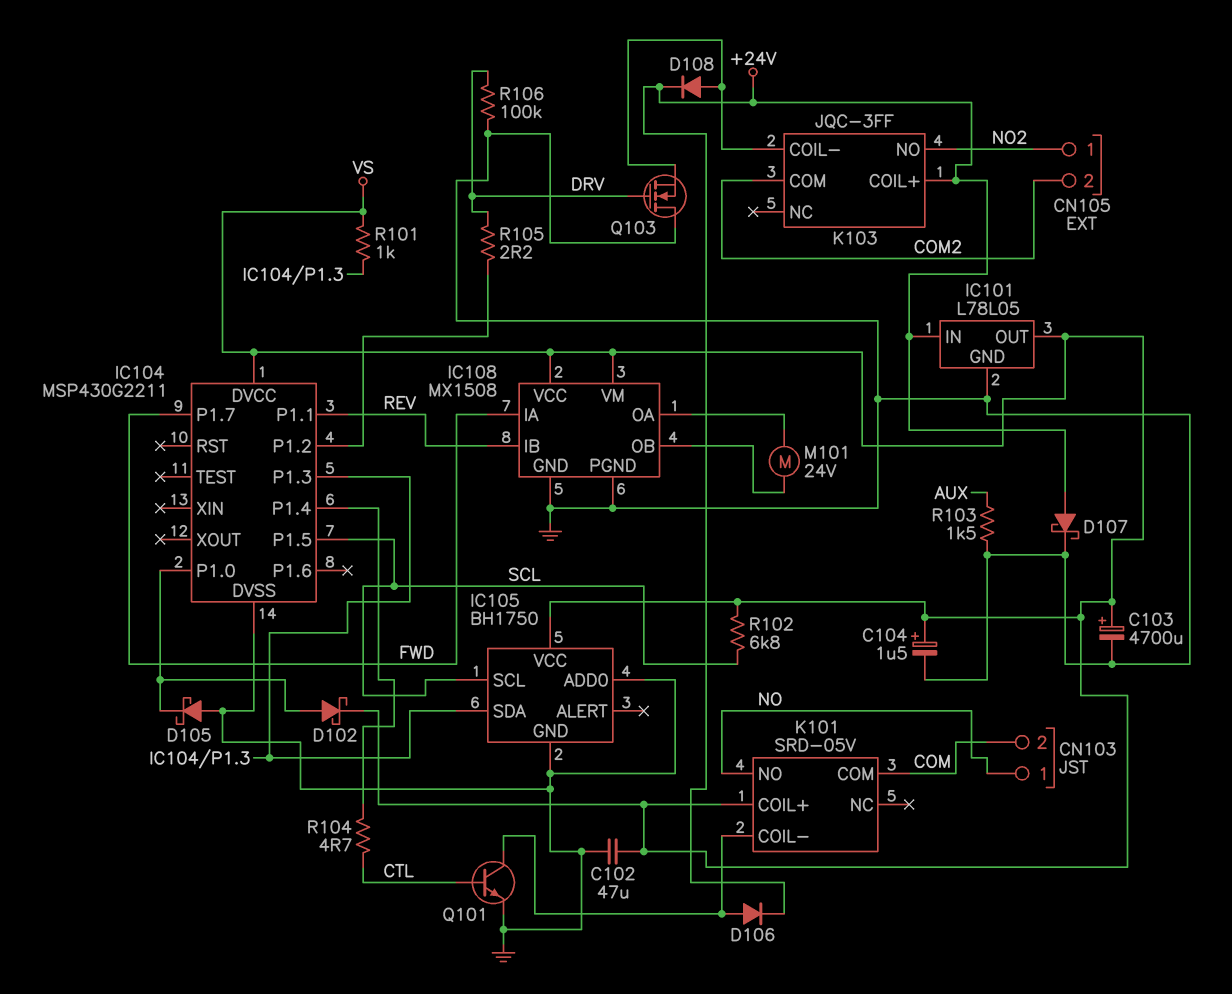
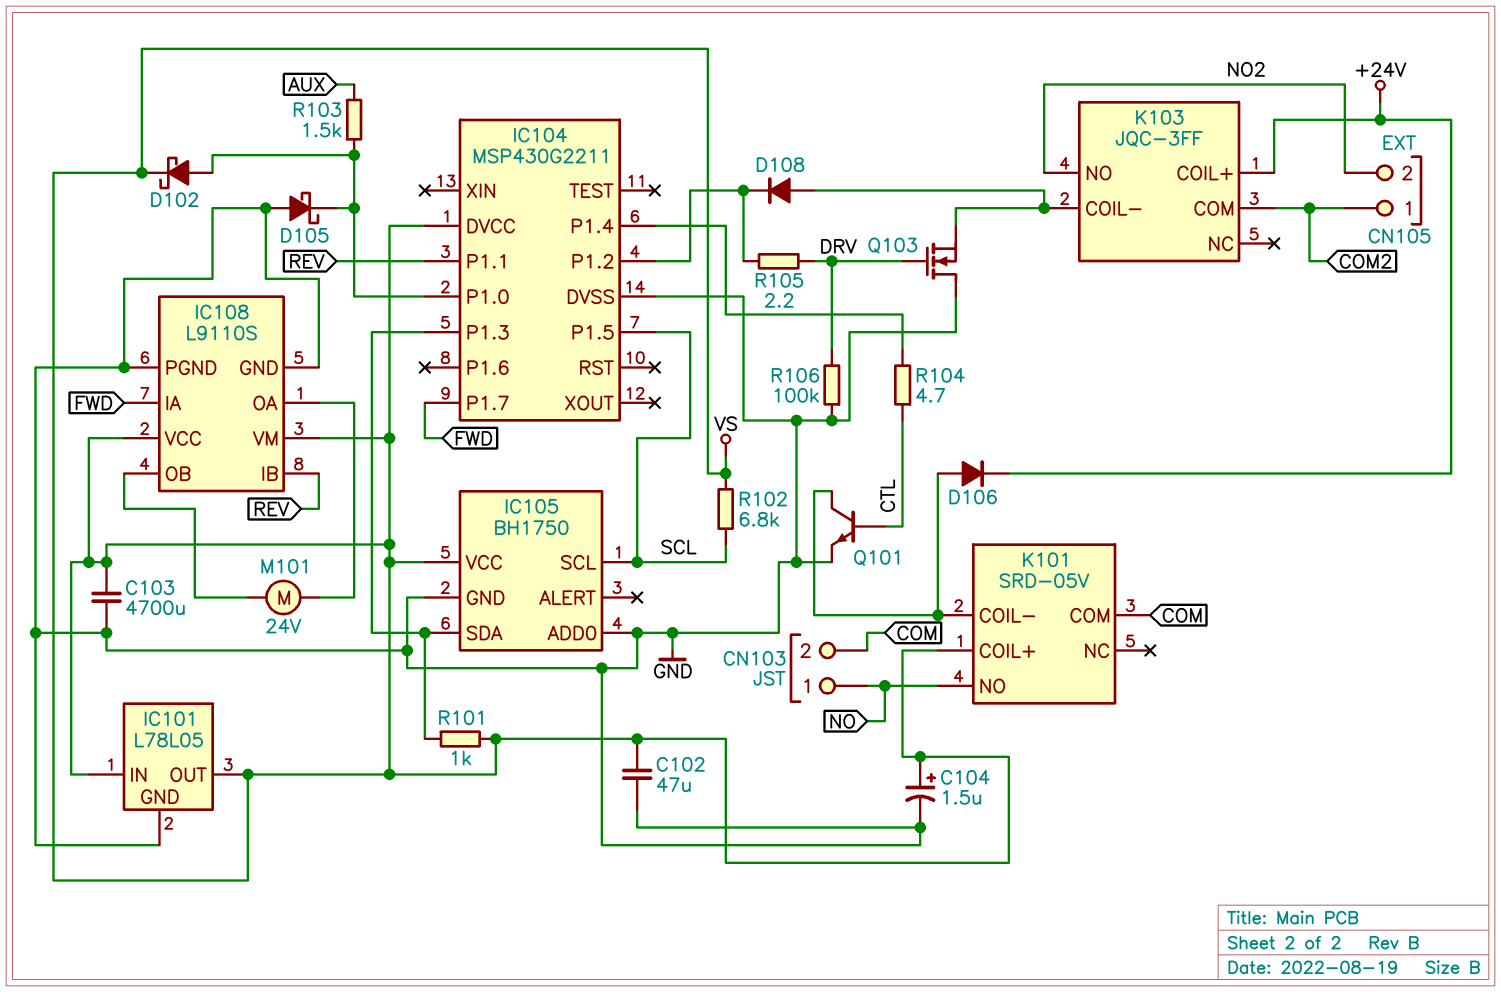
C103: 4700uF (plus VS, minus GND) -> 4700uF (GND, VS)
CN105 pin 1: NO2 -> COM2
CN105 pin 2: COM2 -> NO2
D107: schottky (A +24V, K GND) -> none
D108: diode (A K103/COIL-, K +24V) -> diode (A K103/COIL-, K IC104/P1.2)
IC101 pin IN: +24V -> VS
IC108: MX1508 -> L9110S
R103: 1.5k (AUX, GND) -> 1.5k (AUX, IC104/P1.0)

